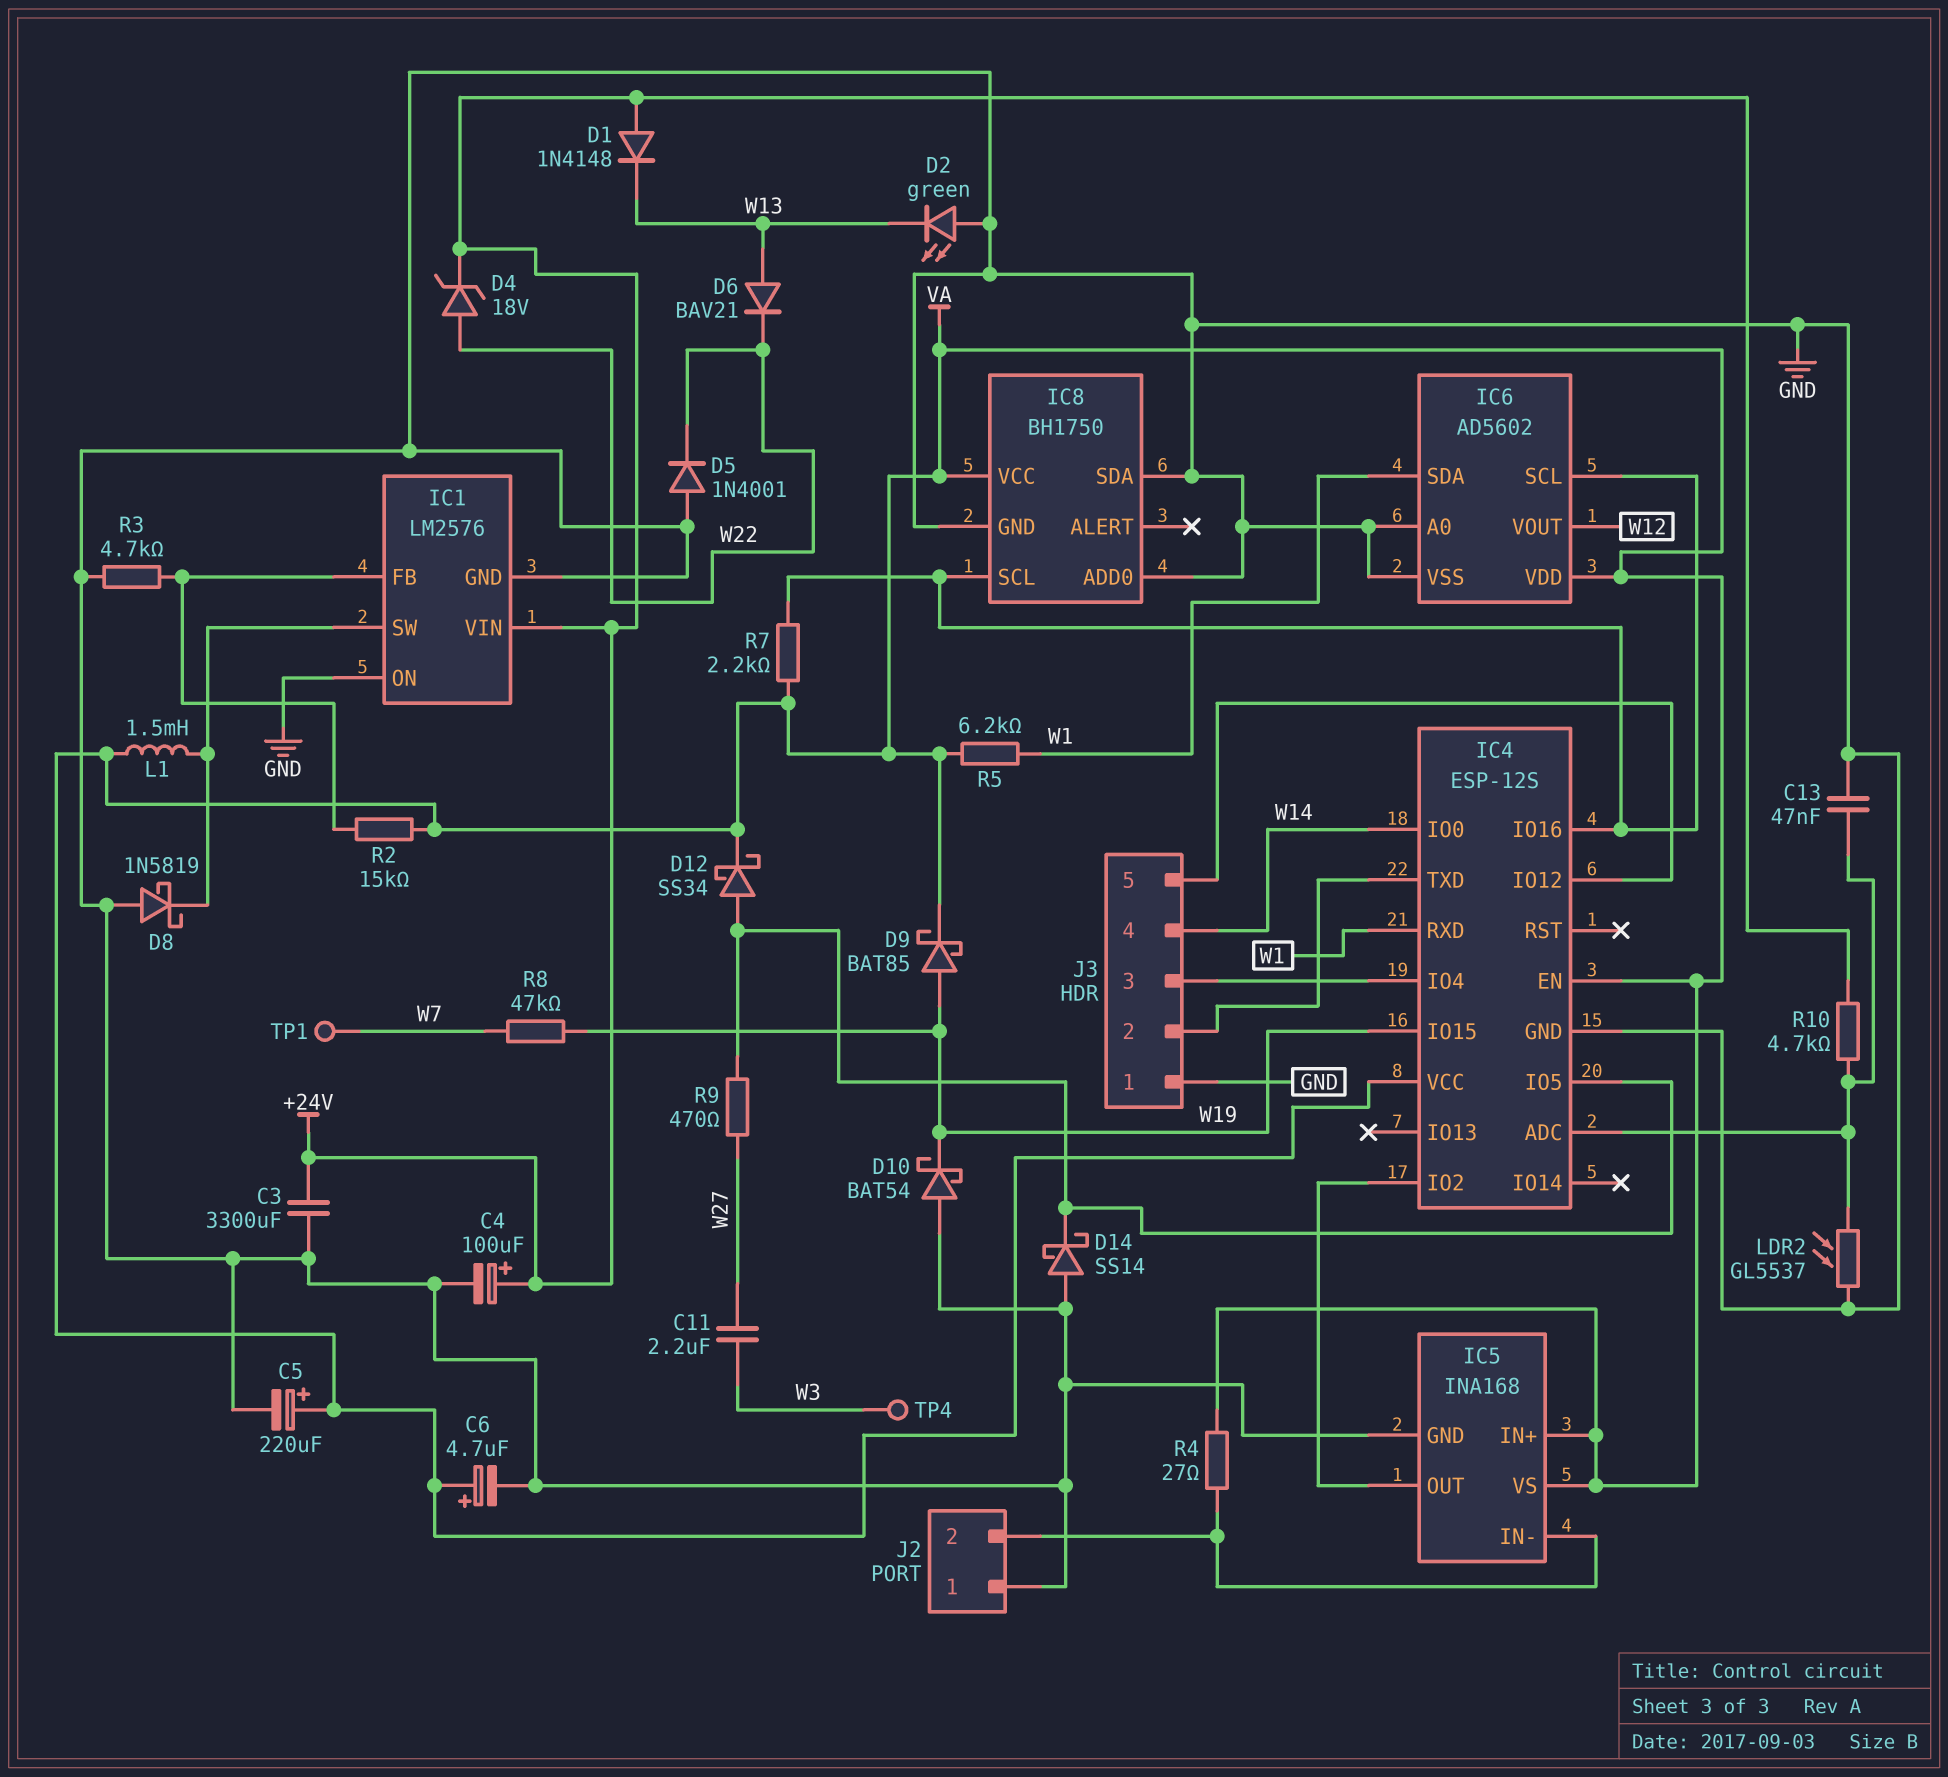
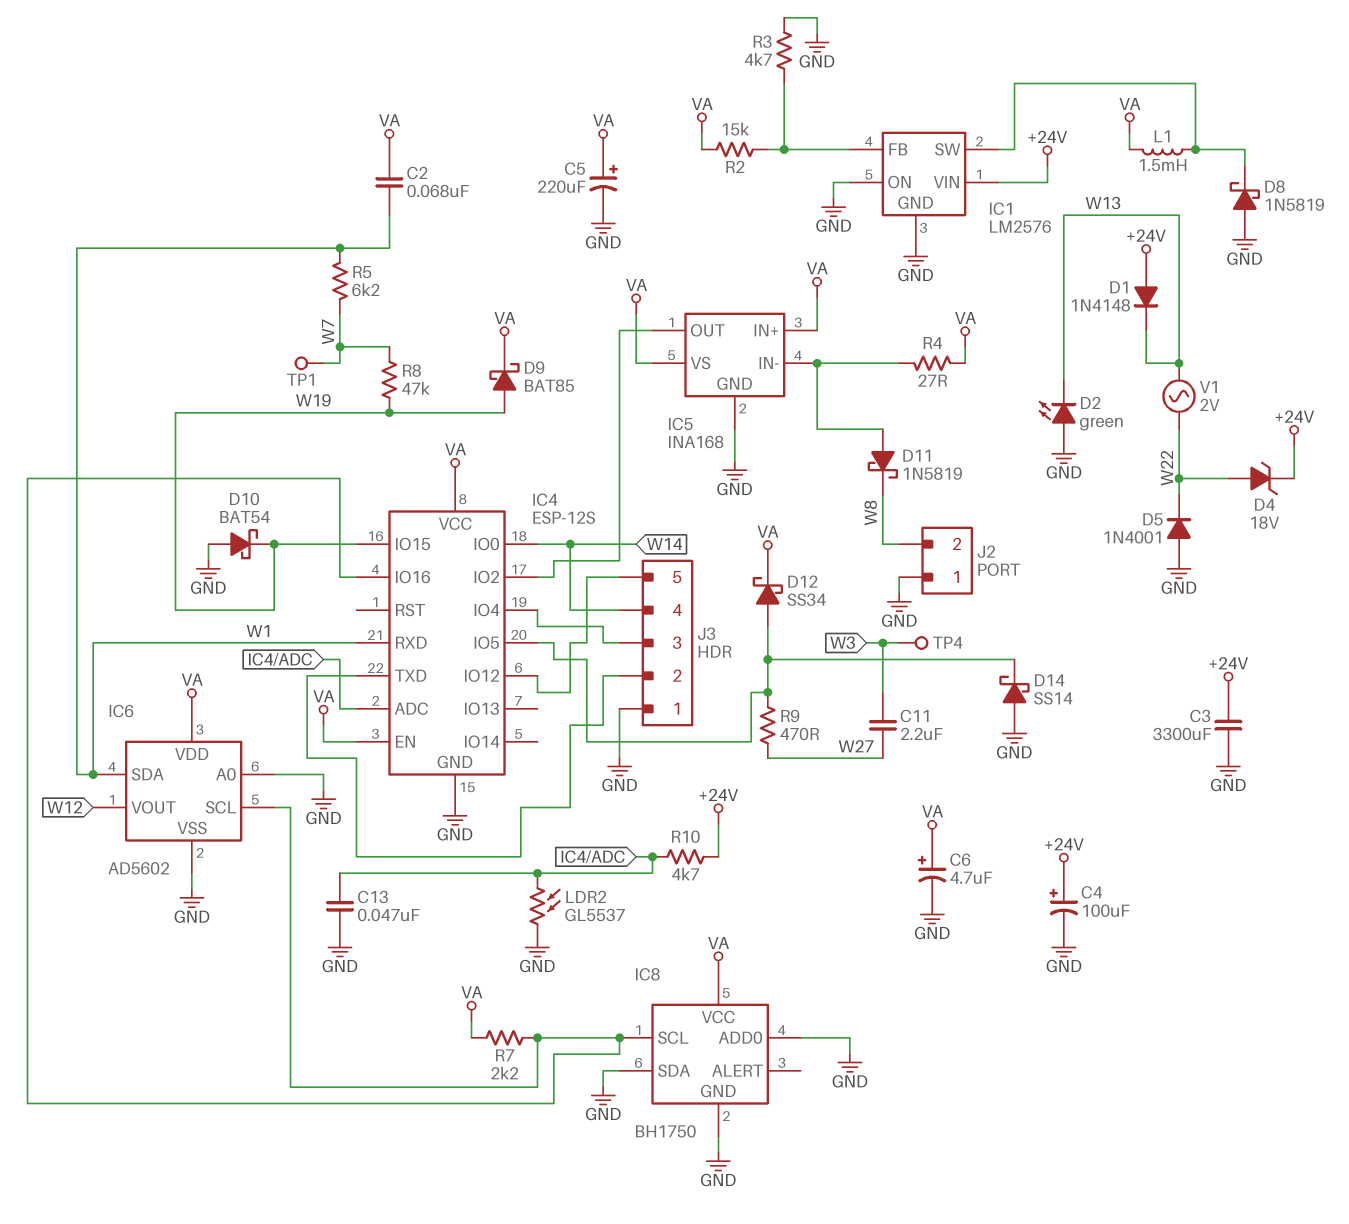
C2: none -> 68nF (VA, W1)
D6: diode BAV21 (A W13, K W22) -> none
D11: none -> schottky 1N5819 (A IC5/IN-, K W8)
J2 pin 2: IC5/IN- -> W8
R5: 6.2k (VA, W1) -> 6.2k (W1, W7)
V1: none -> AC 2V (W13, W22)

